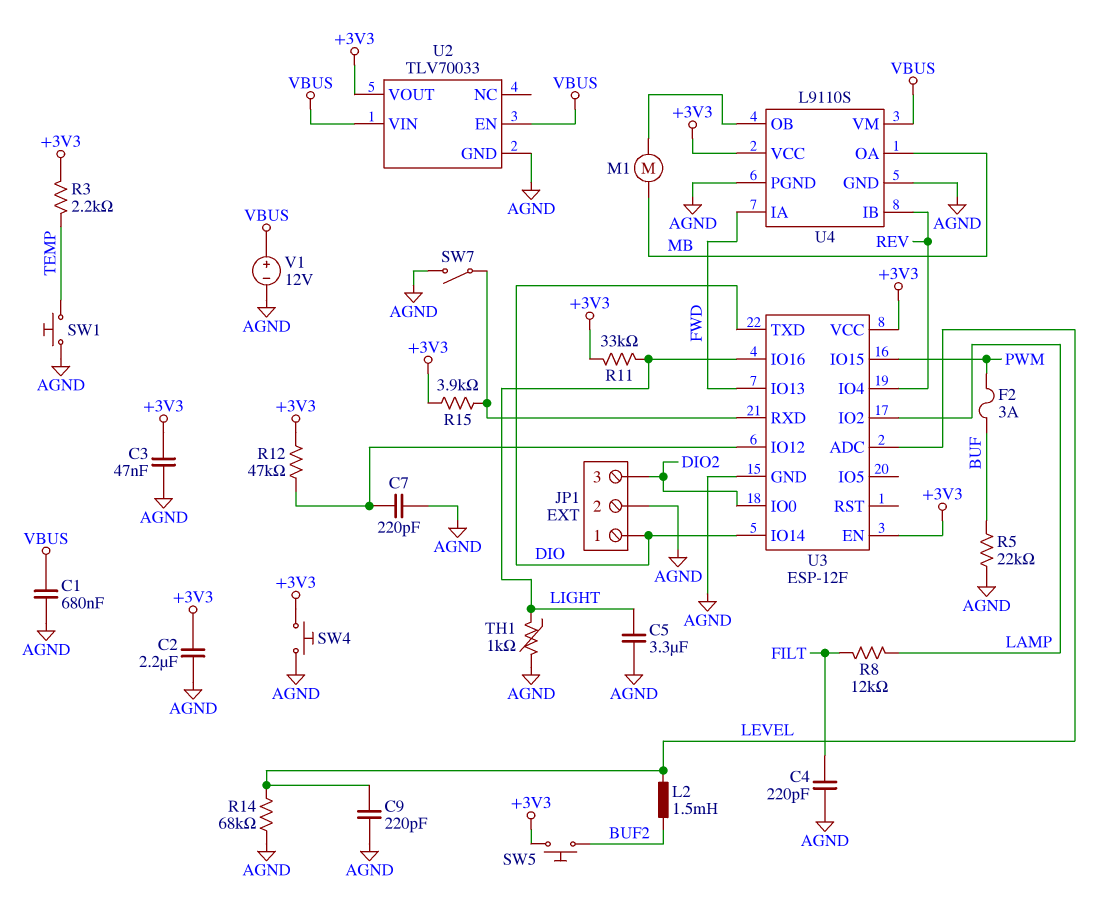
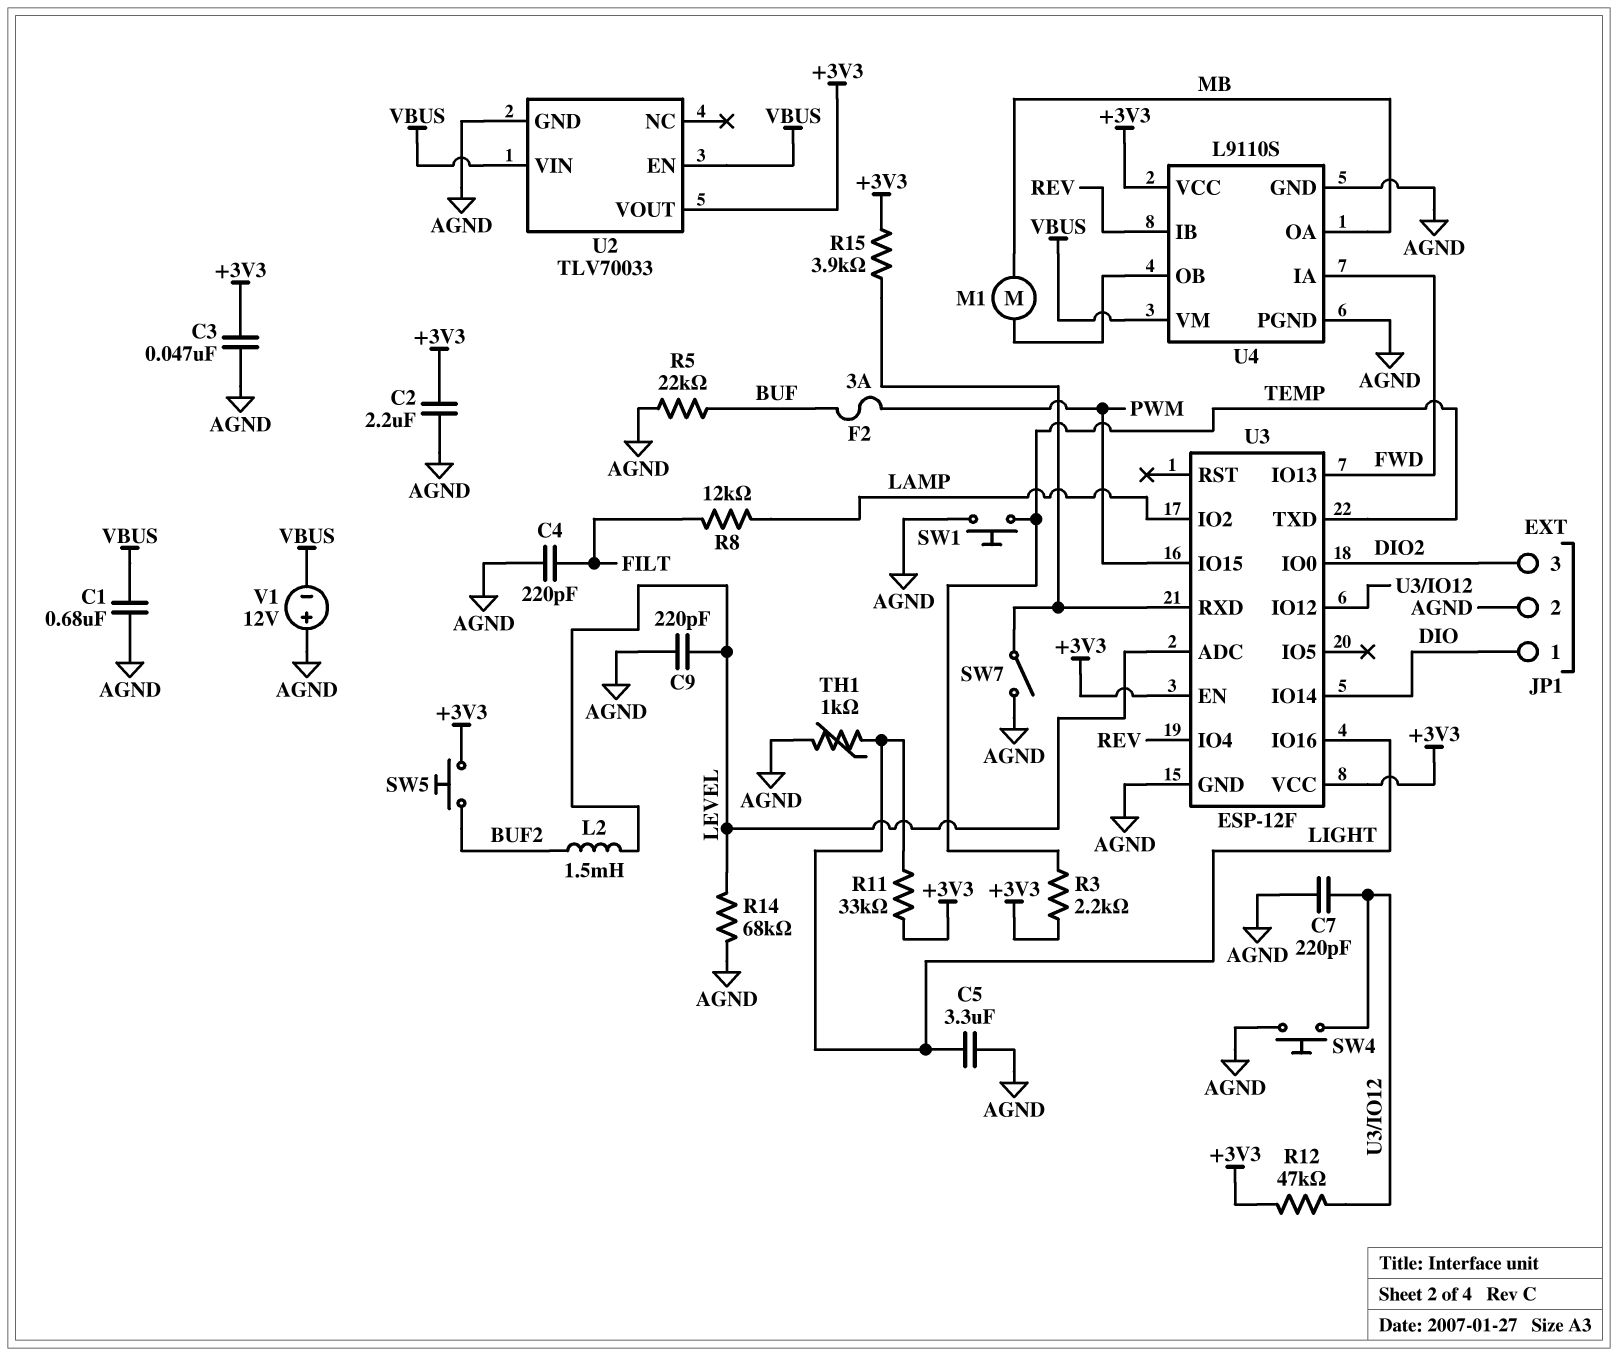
SW4: button (+3V3, AGND) -> button (AGND, U3/IO12)
U3 pin TXD: DIO -> TEMP
V1: 12V (plus VBUS, minus AGND) -> 12V (plus AGND, minus VBUS)

